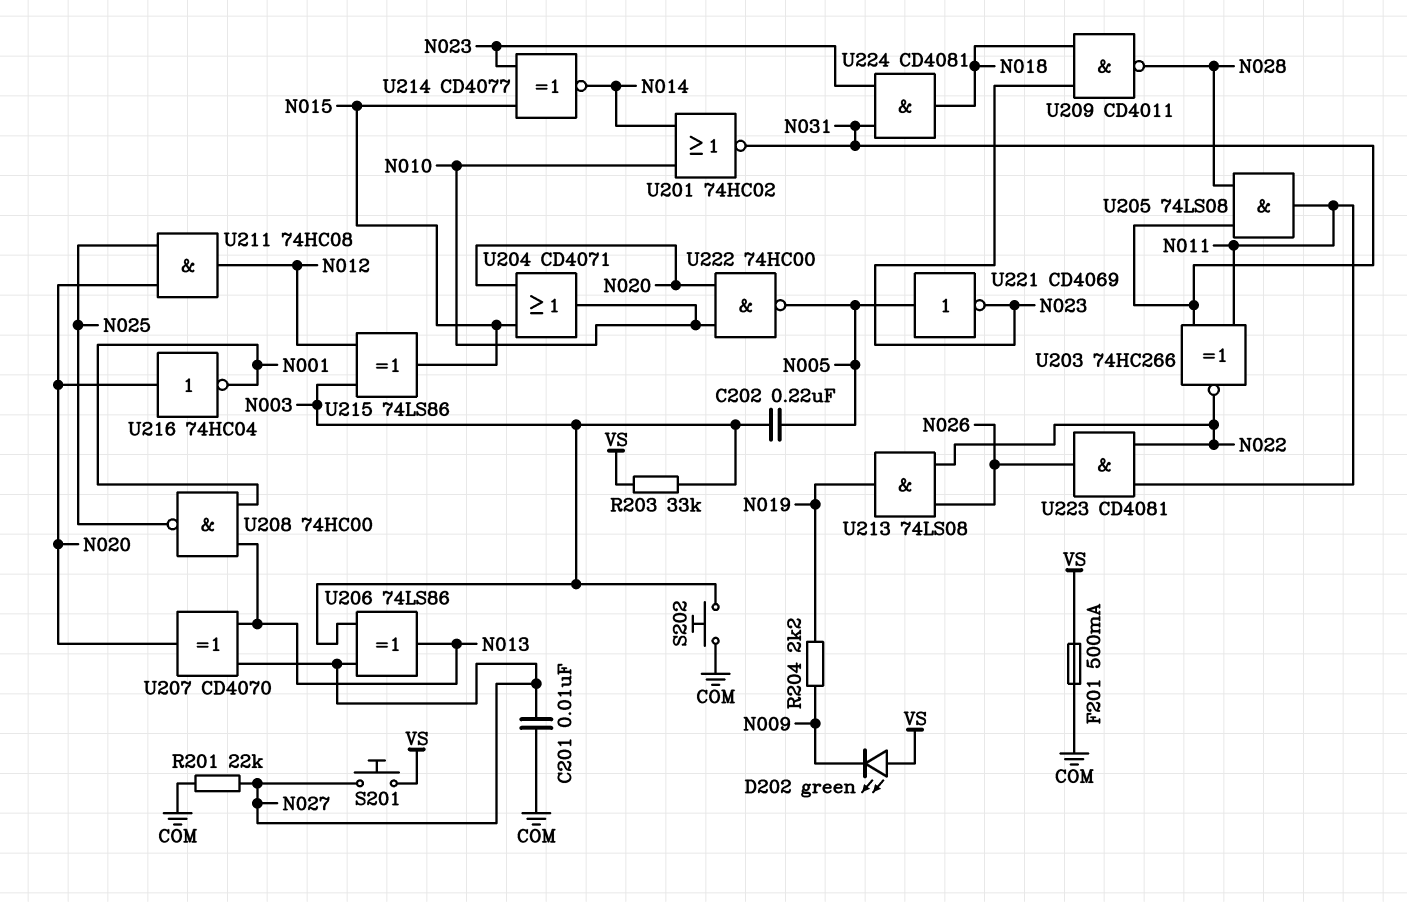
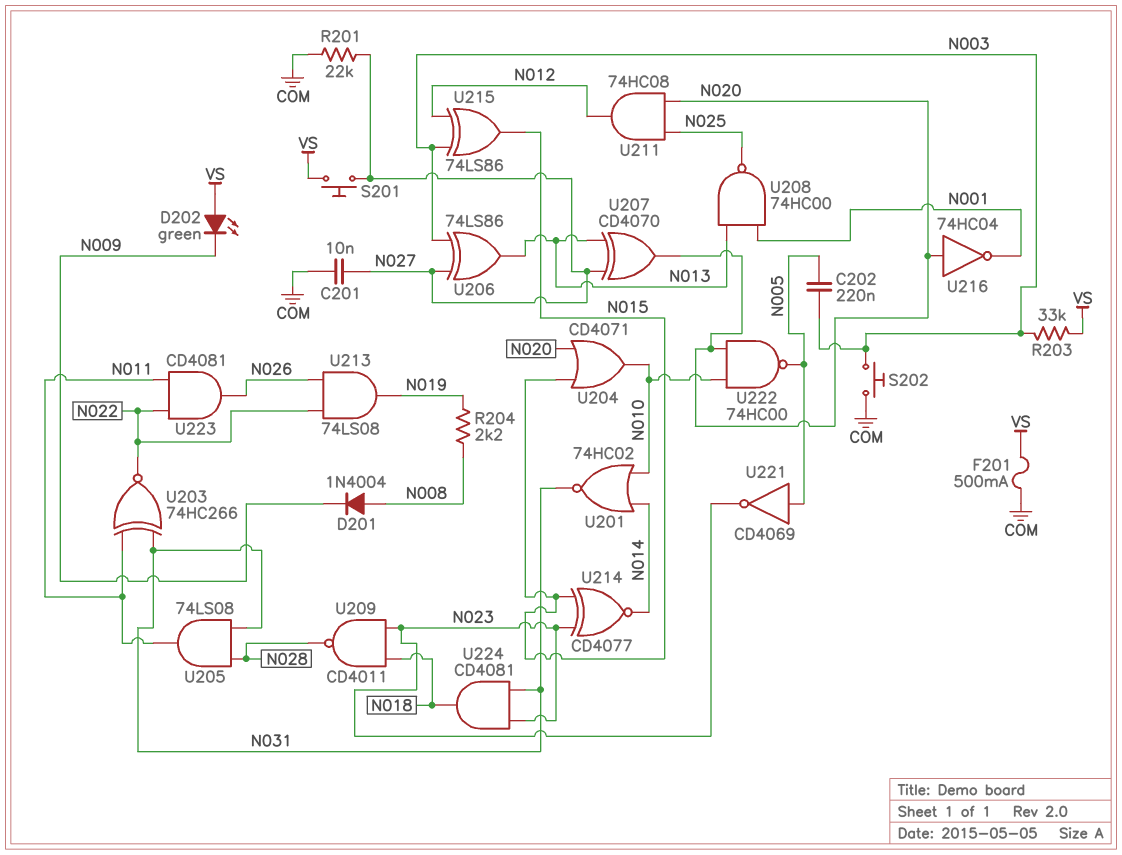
D201: none -> diode 1N4004 (A N008, K N009)
R204: 2.2k (N009, N019) -> 2.2k (N008, N019)

